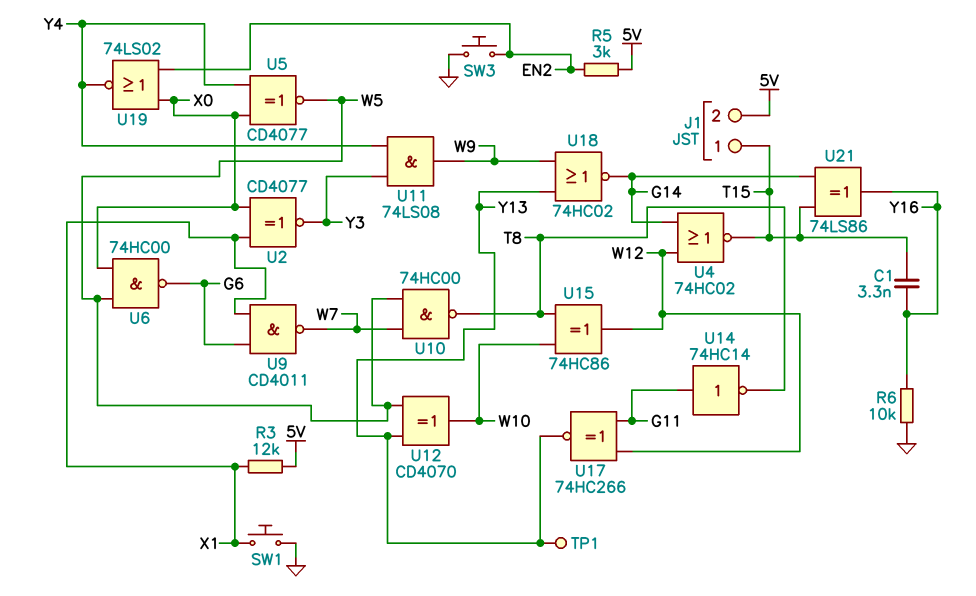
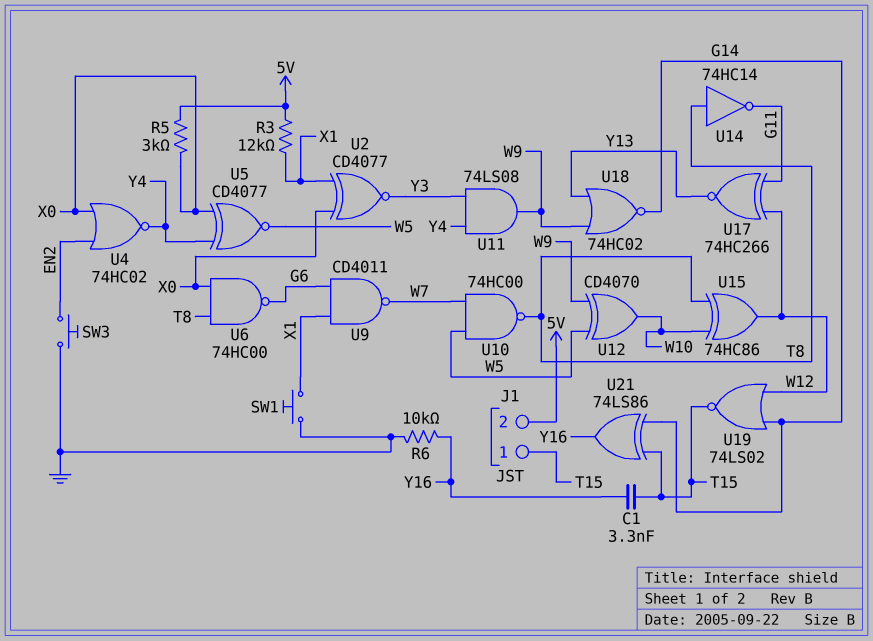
R5: 3k (5V, EN2) -> 3k (5V, X0)
TP1: test point (Y13) -> none
U4: NOR 74HC02 (in G14, in W12, out T15) -> NOR 74HC02 (in EN2, in X0, out Y4)
U6: NAND 74HC00 (in W5, in X0, out G6) -> NAND 74HC00 (in T8, in X0, out G6)
U12: XOR CD4070 (in W5, in Y13, out W10) -> XOR CD4070 (in W5, in W9, out W10)
U14: NOT 74HC14 (in G11, out T8) -> NOT 74HC14 (in T8, out G11)
U19: NOR 74LS02 (in EN2, in X0, out Y4) -> NOR 74LS02 (in G14, in W12, out T15)

